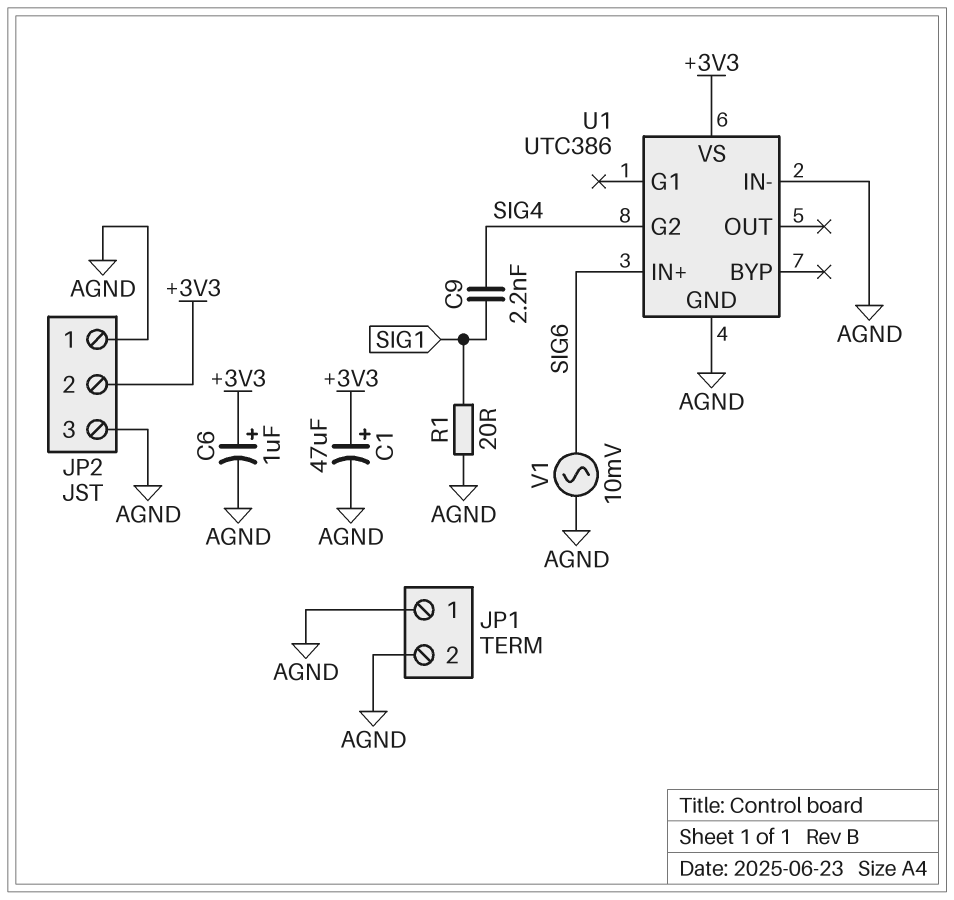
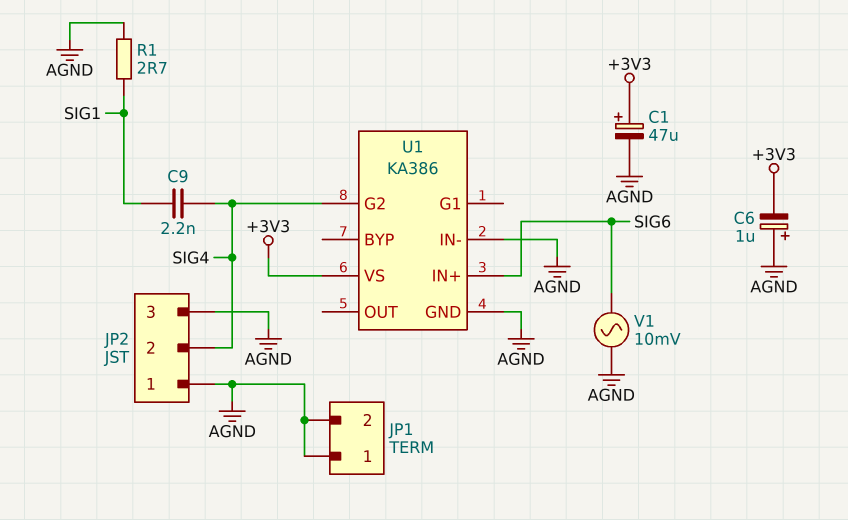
C6: 1uF (plus +3V3, minus AGND) -> 1uF (plus AGND, minus +3V3)
JP2 pin 2: +3V3 -> SIG4
R1: 20 (AGND, SIG1) -> 2.7 (AGND, SIG1)
U1: UTC386 -> KA386

